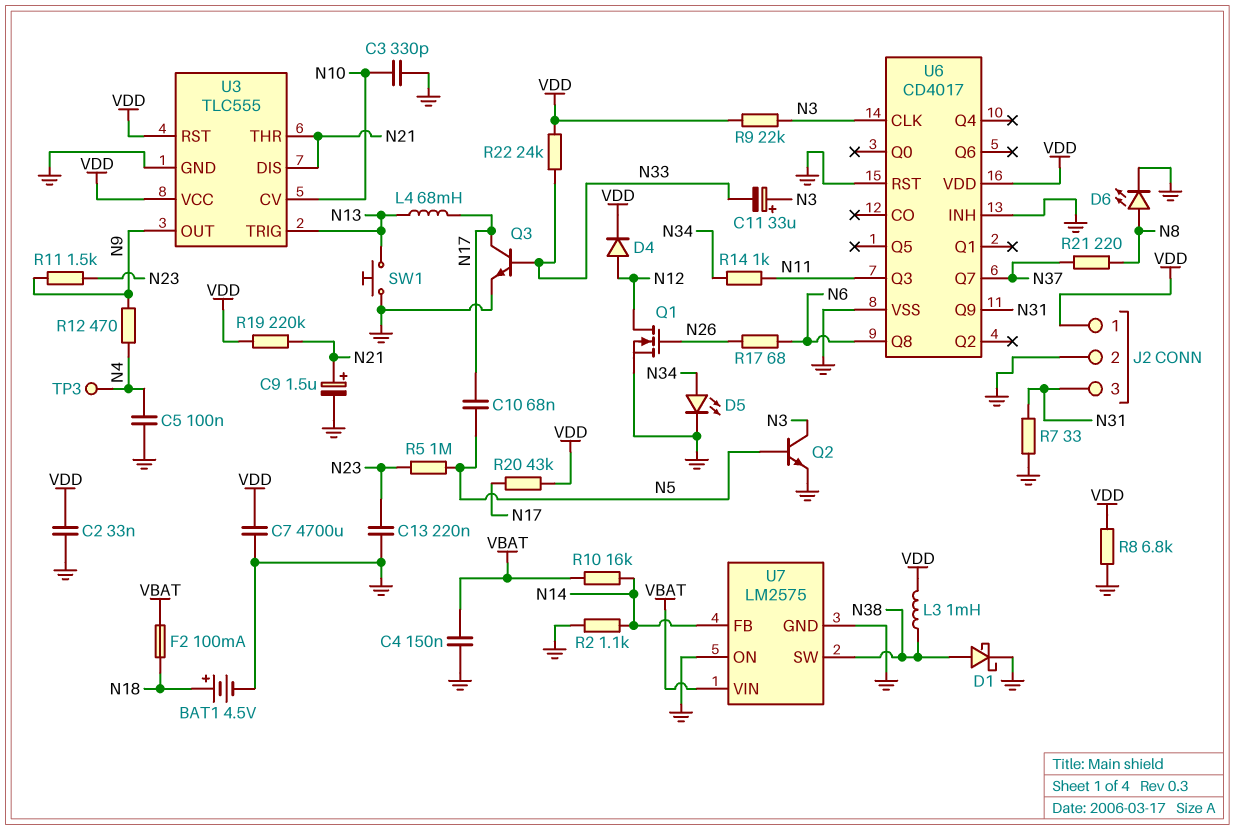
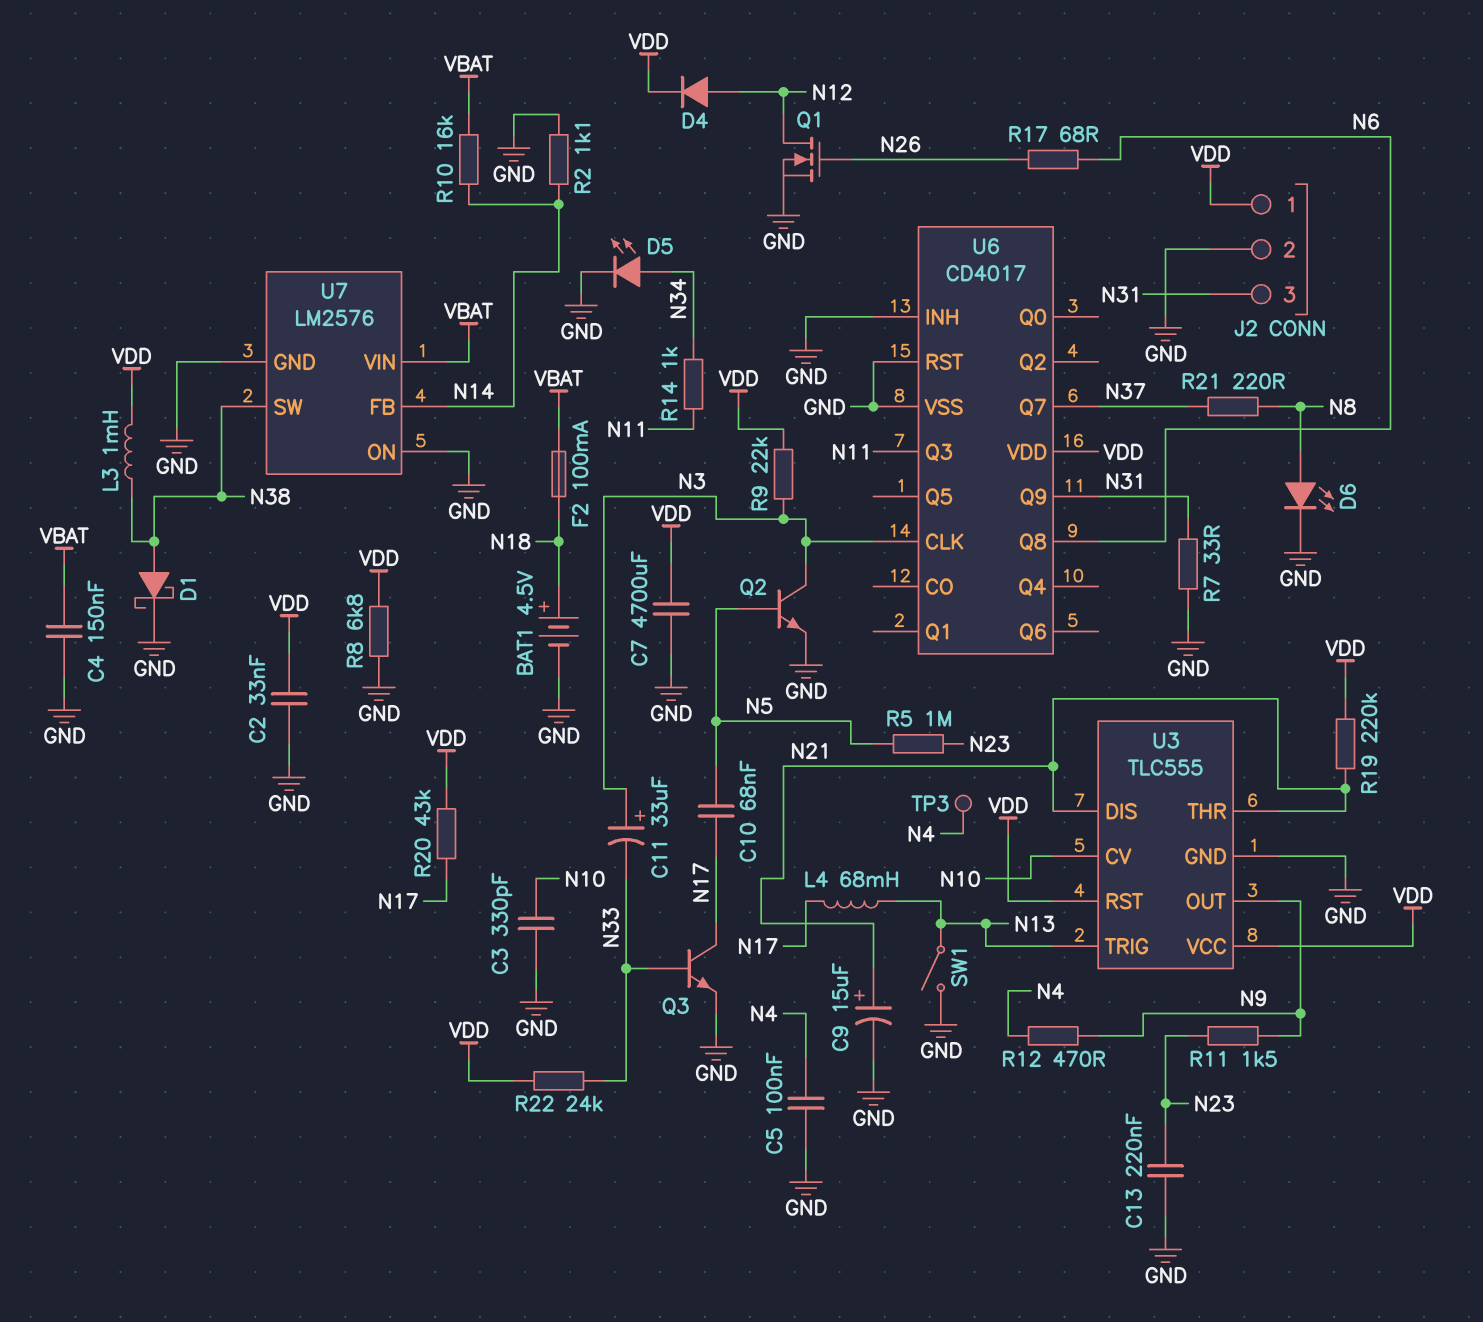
C9: 1.5uF (plus N21, minus GND) -> 15uF (plus N21, minus GND)
SW1: button (GND, N13) -> switch (GND, N13)
U7: LM2575 -> LM2576

